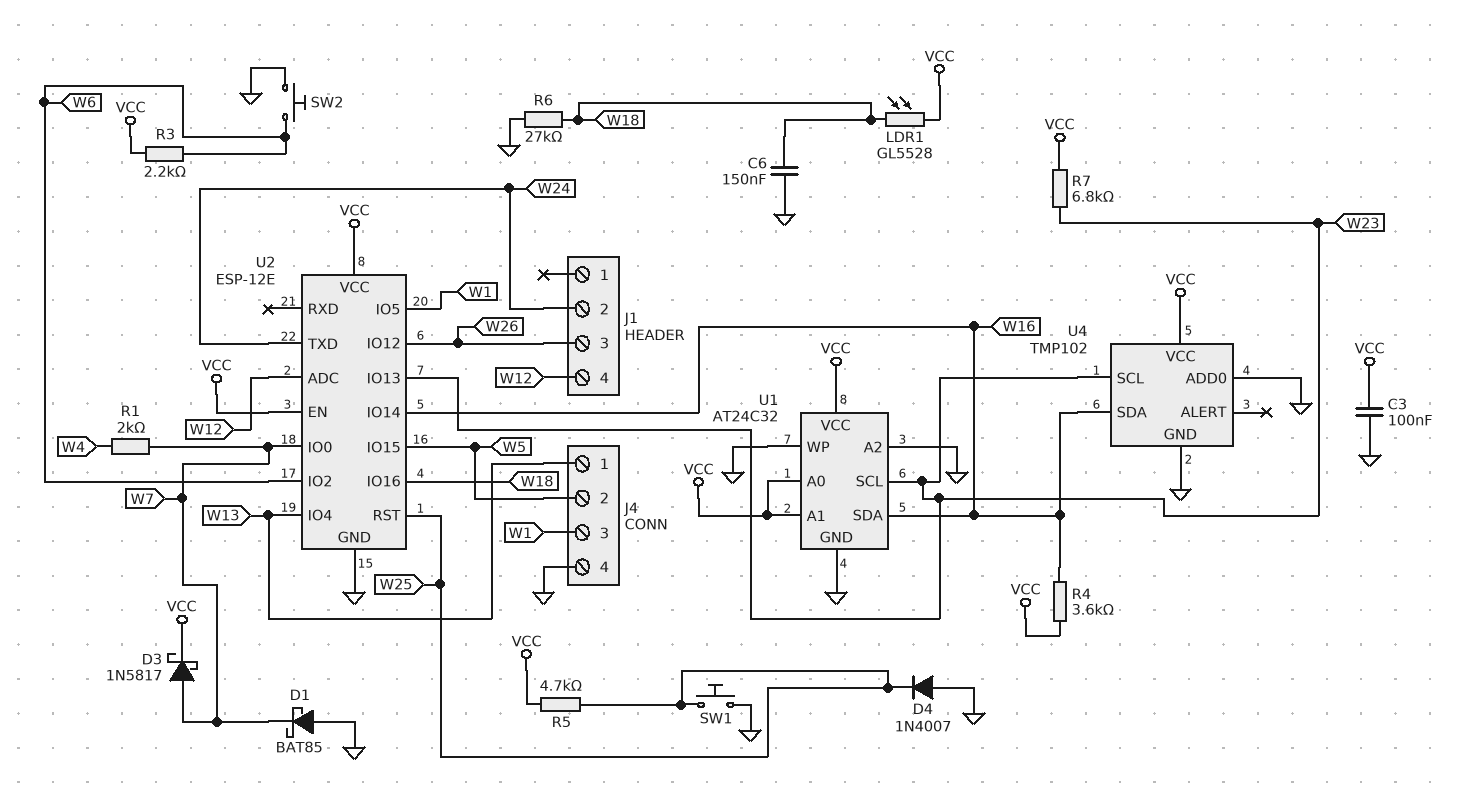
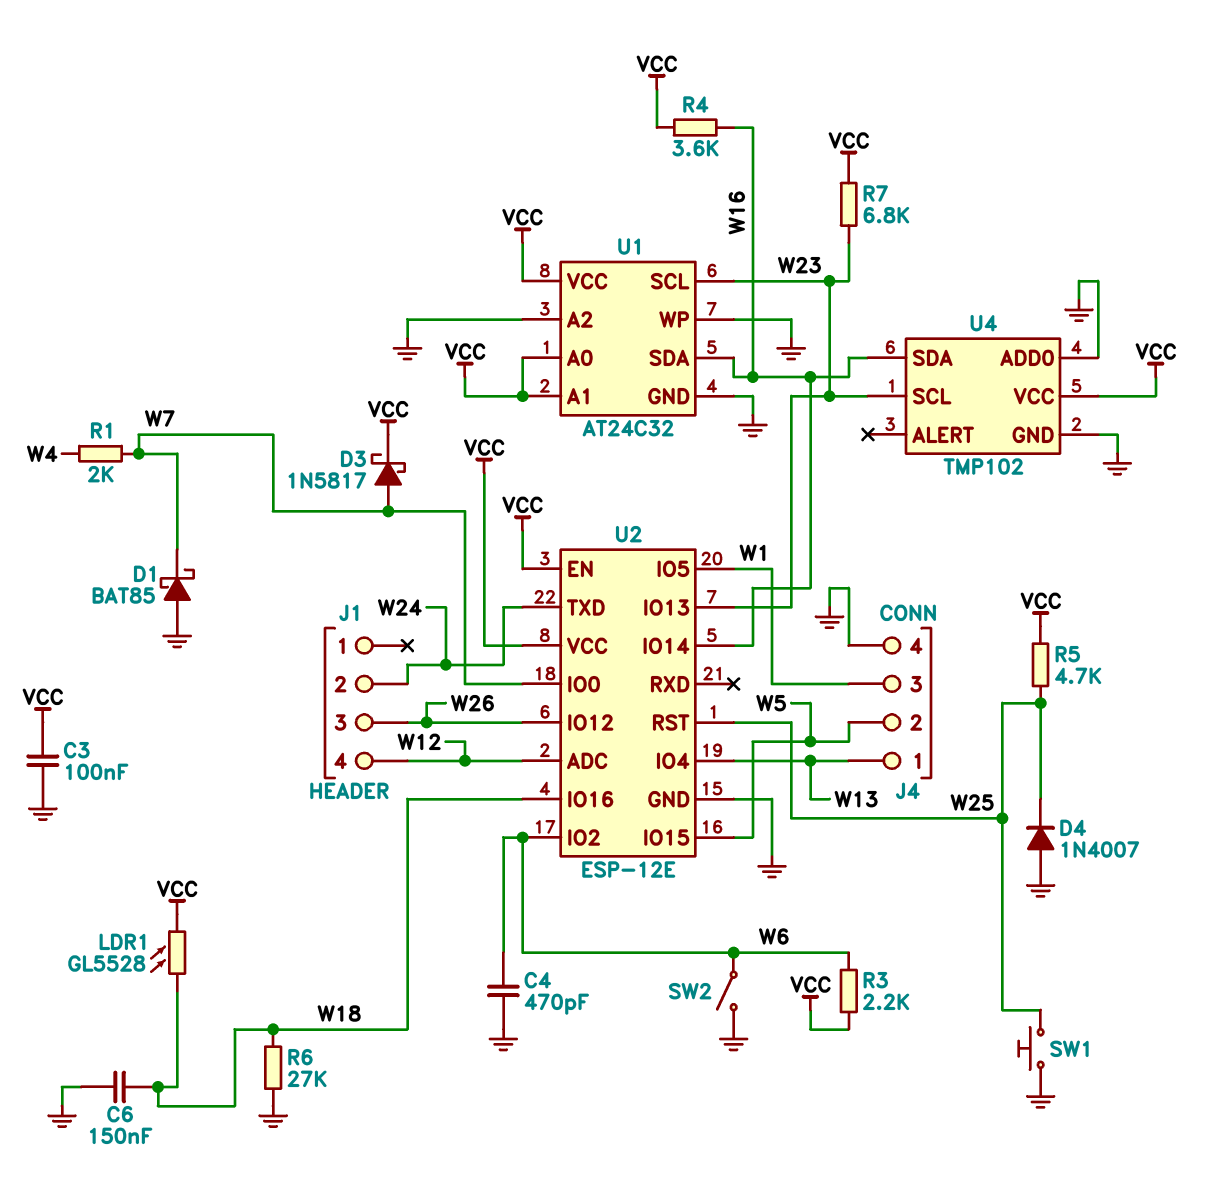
C4: none -> 470pF (GND, W6)
SW2: button (GND, W6) -> switch (GND, W6)

